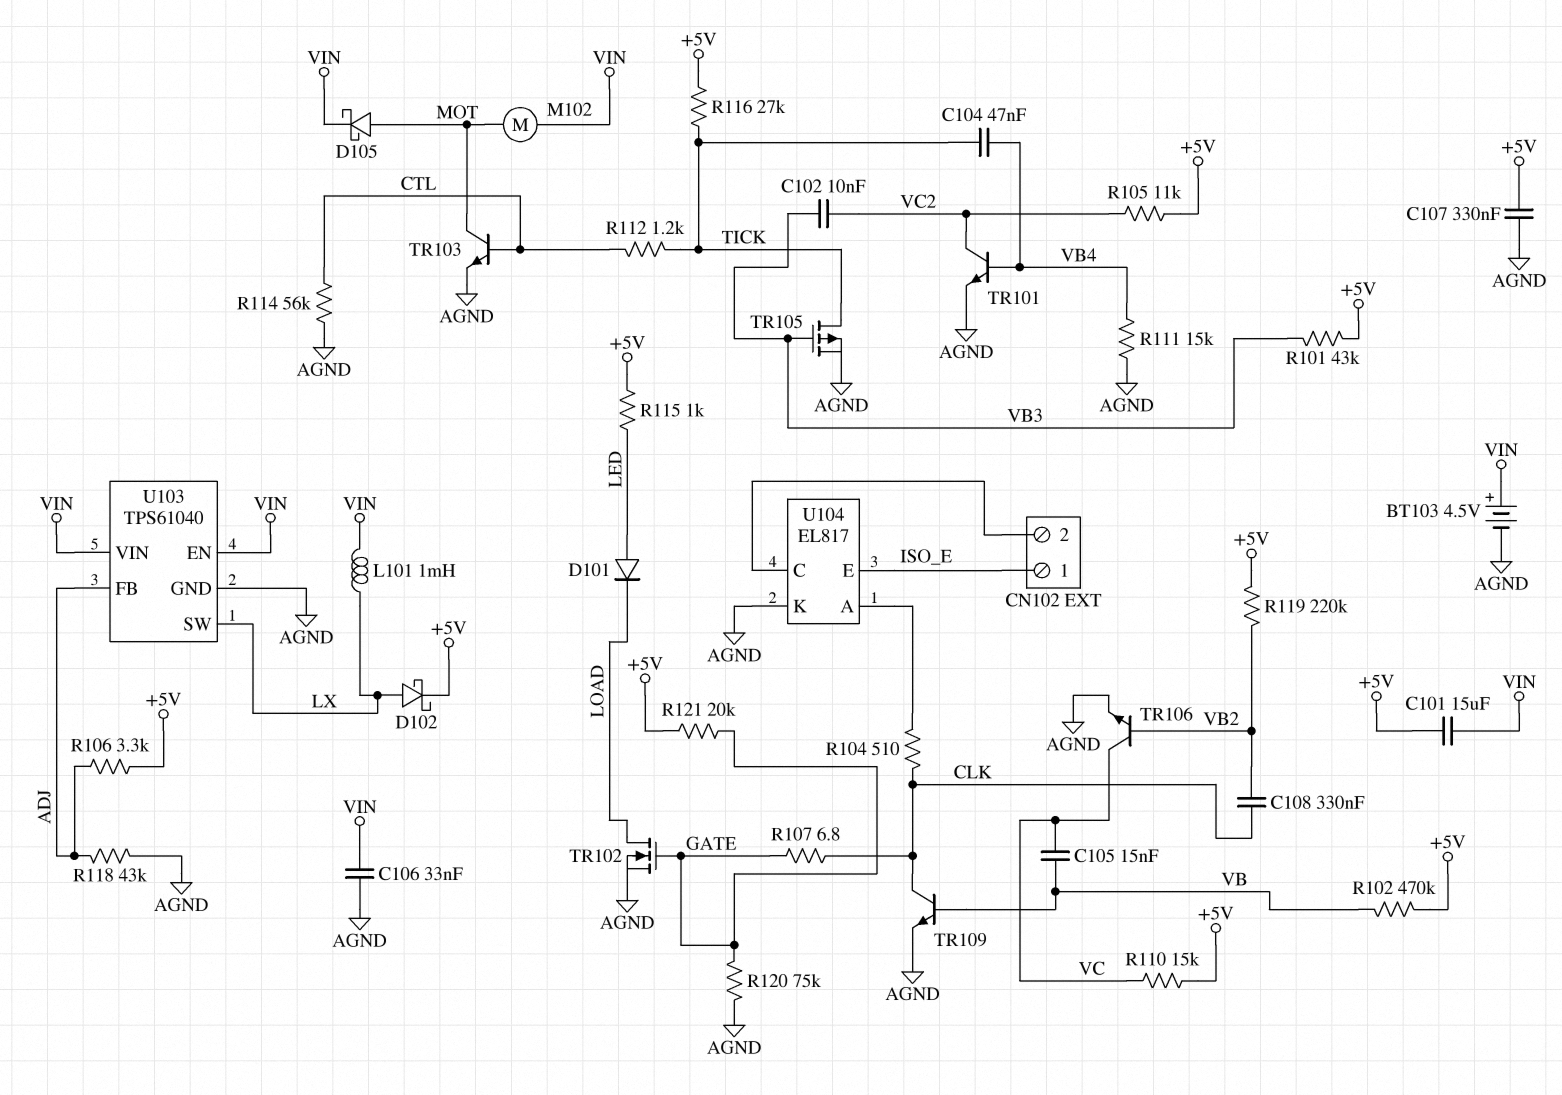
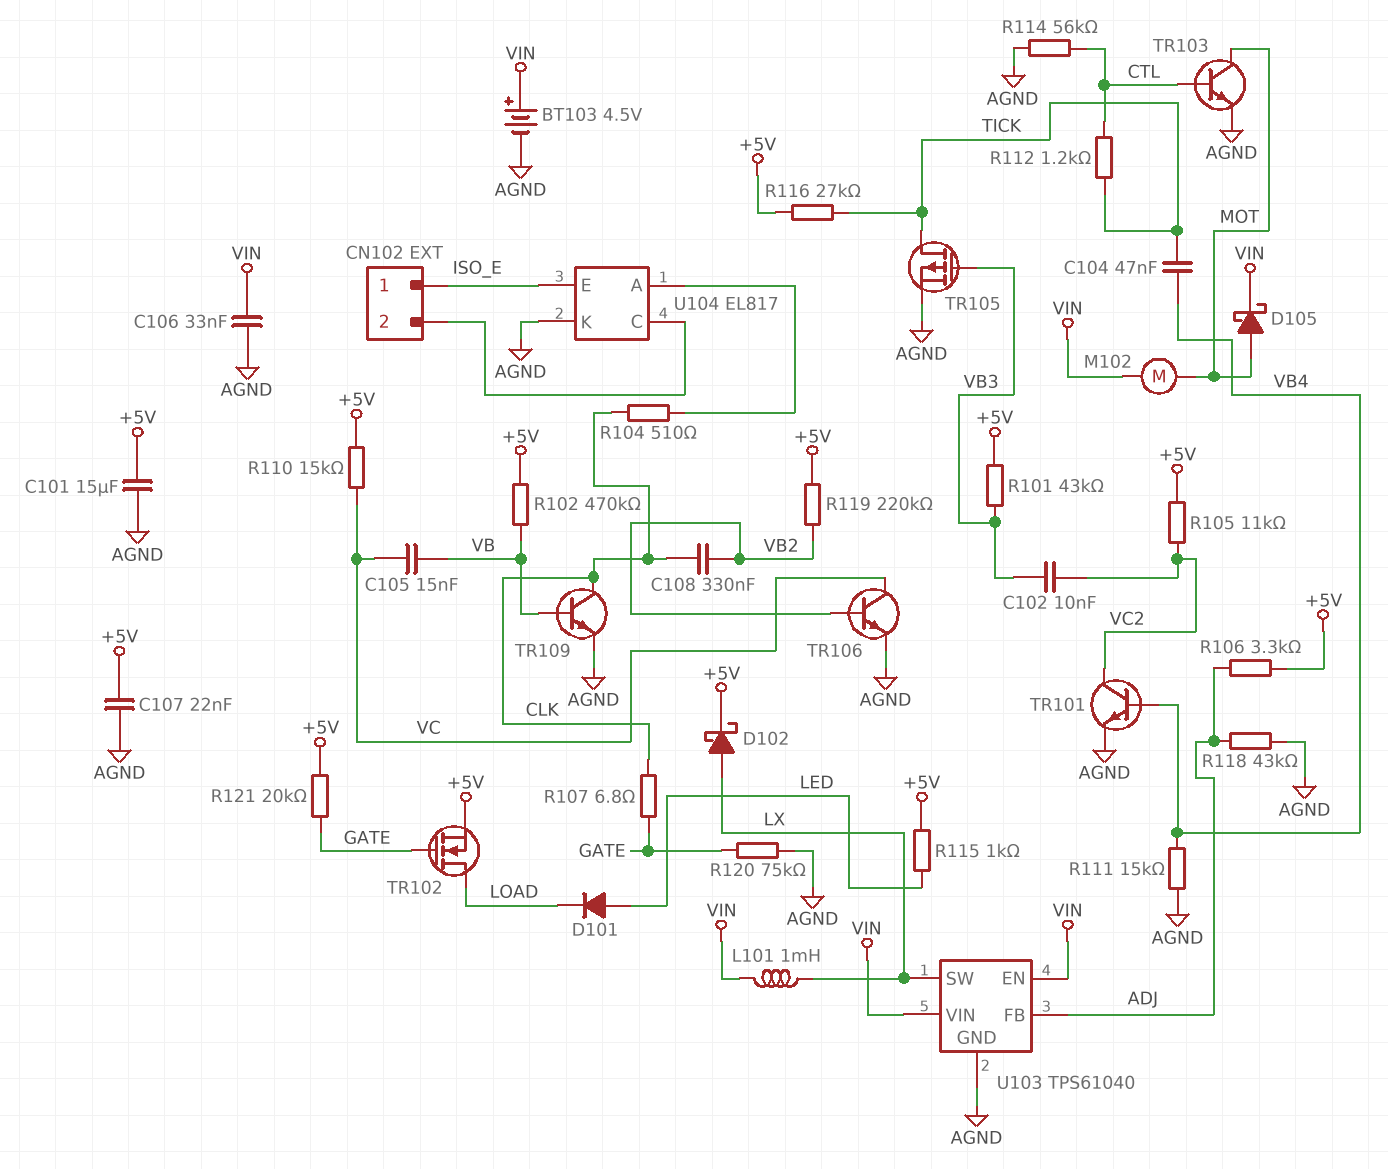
C101: 15uF (+5V, VIN) -> 15uF (+5V, AGND)
C107: 330nF (+5V, AGND) -> 22nF (+5V, AGND)
TR102: NMOS (G GATE, D LOAD, S AGND) -> NMOS (G GATE, D LOAD, S +5V)

